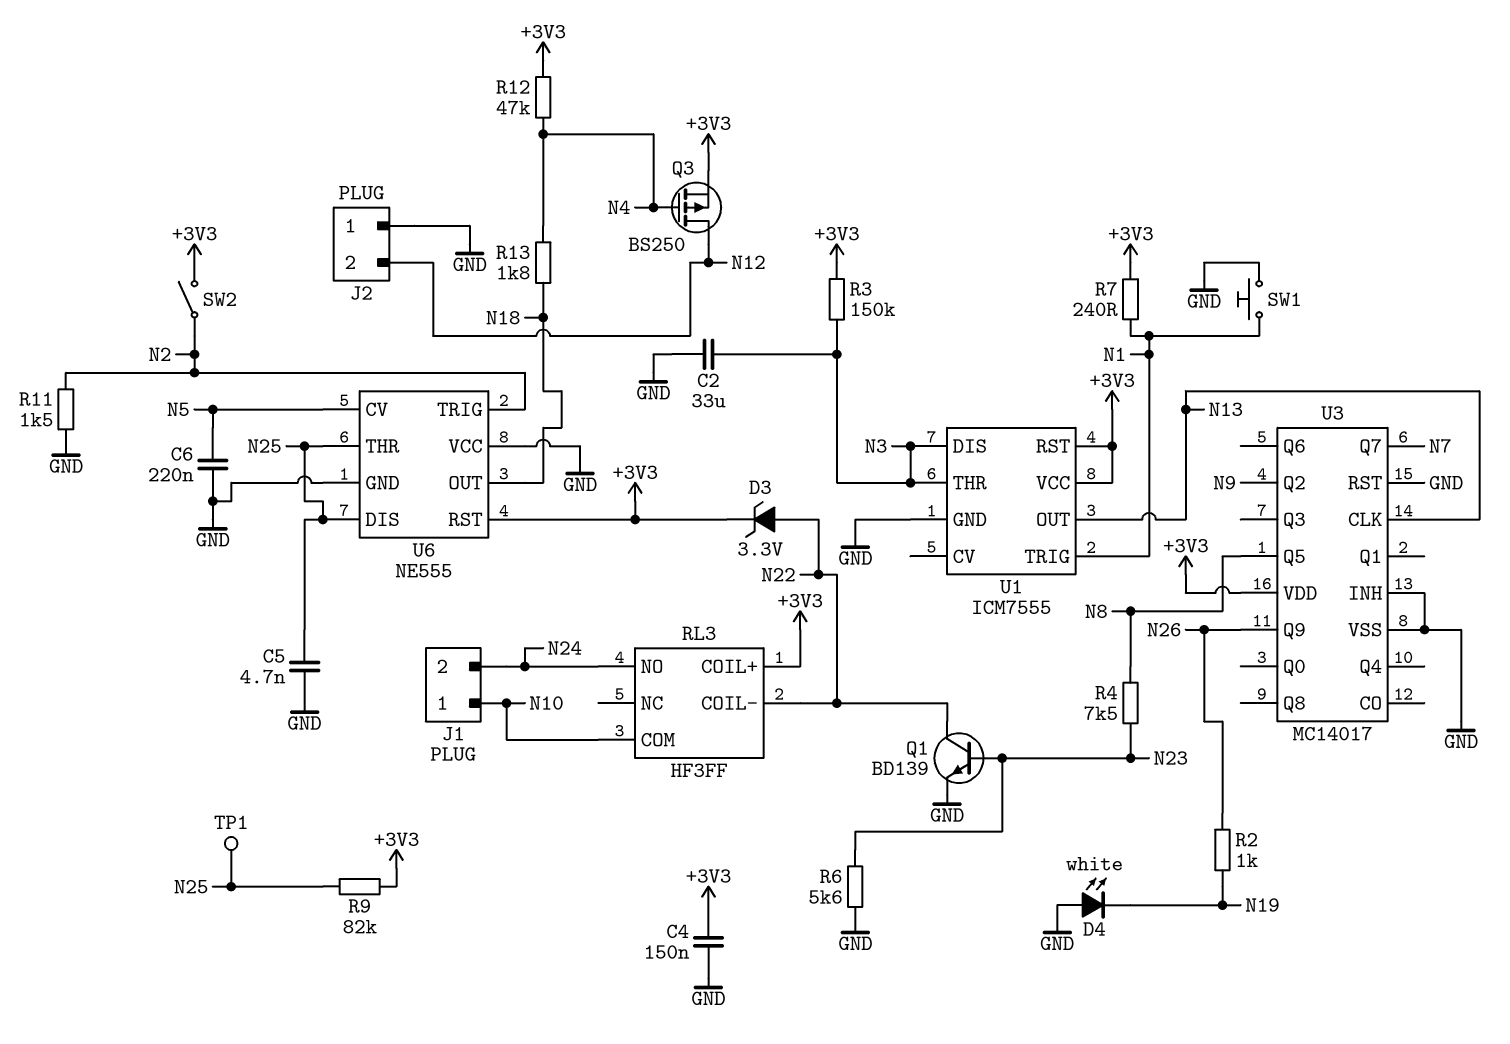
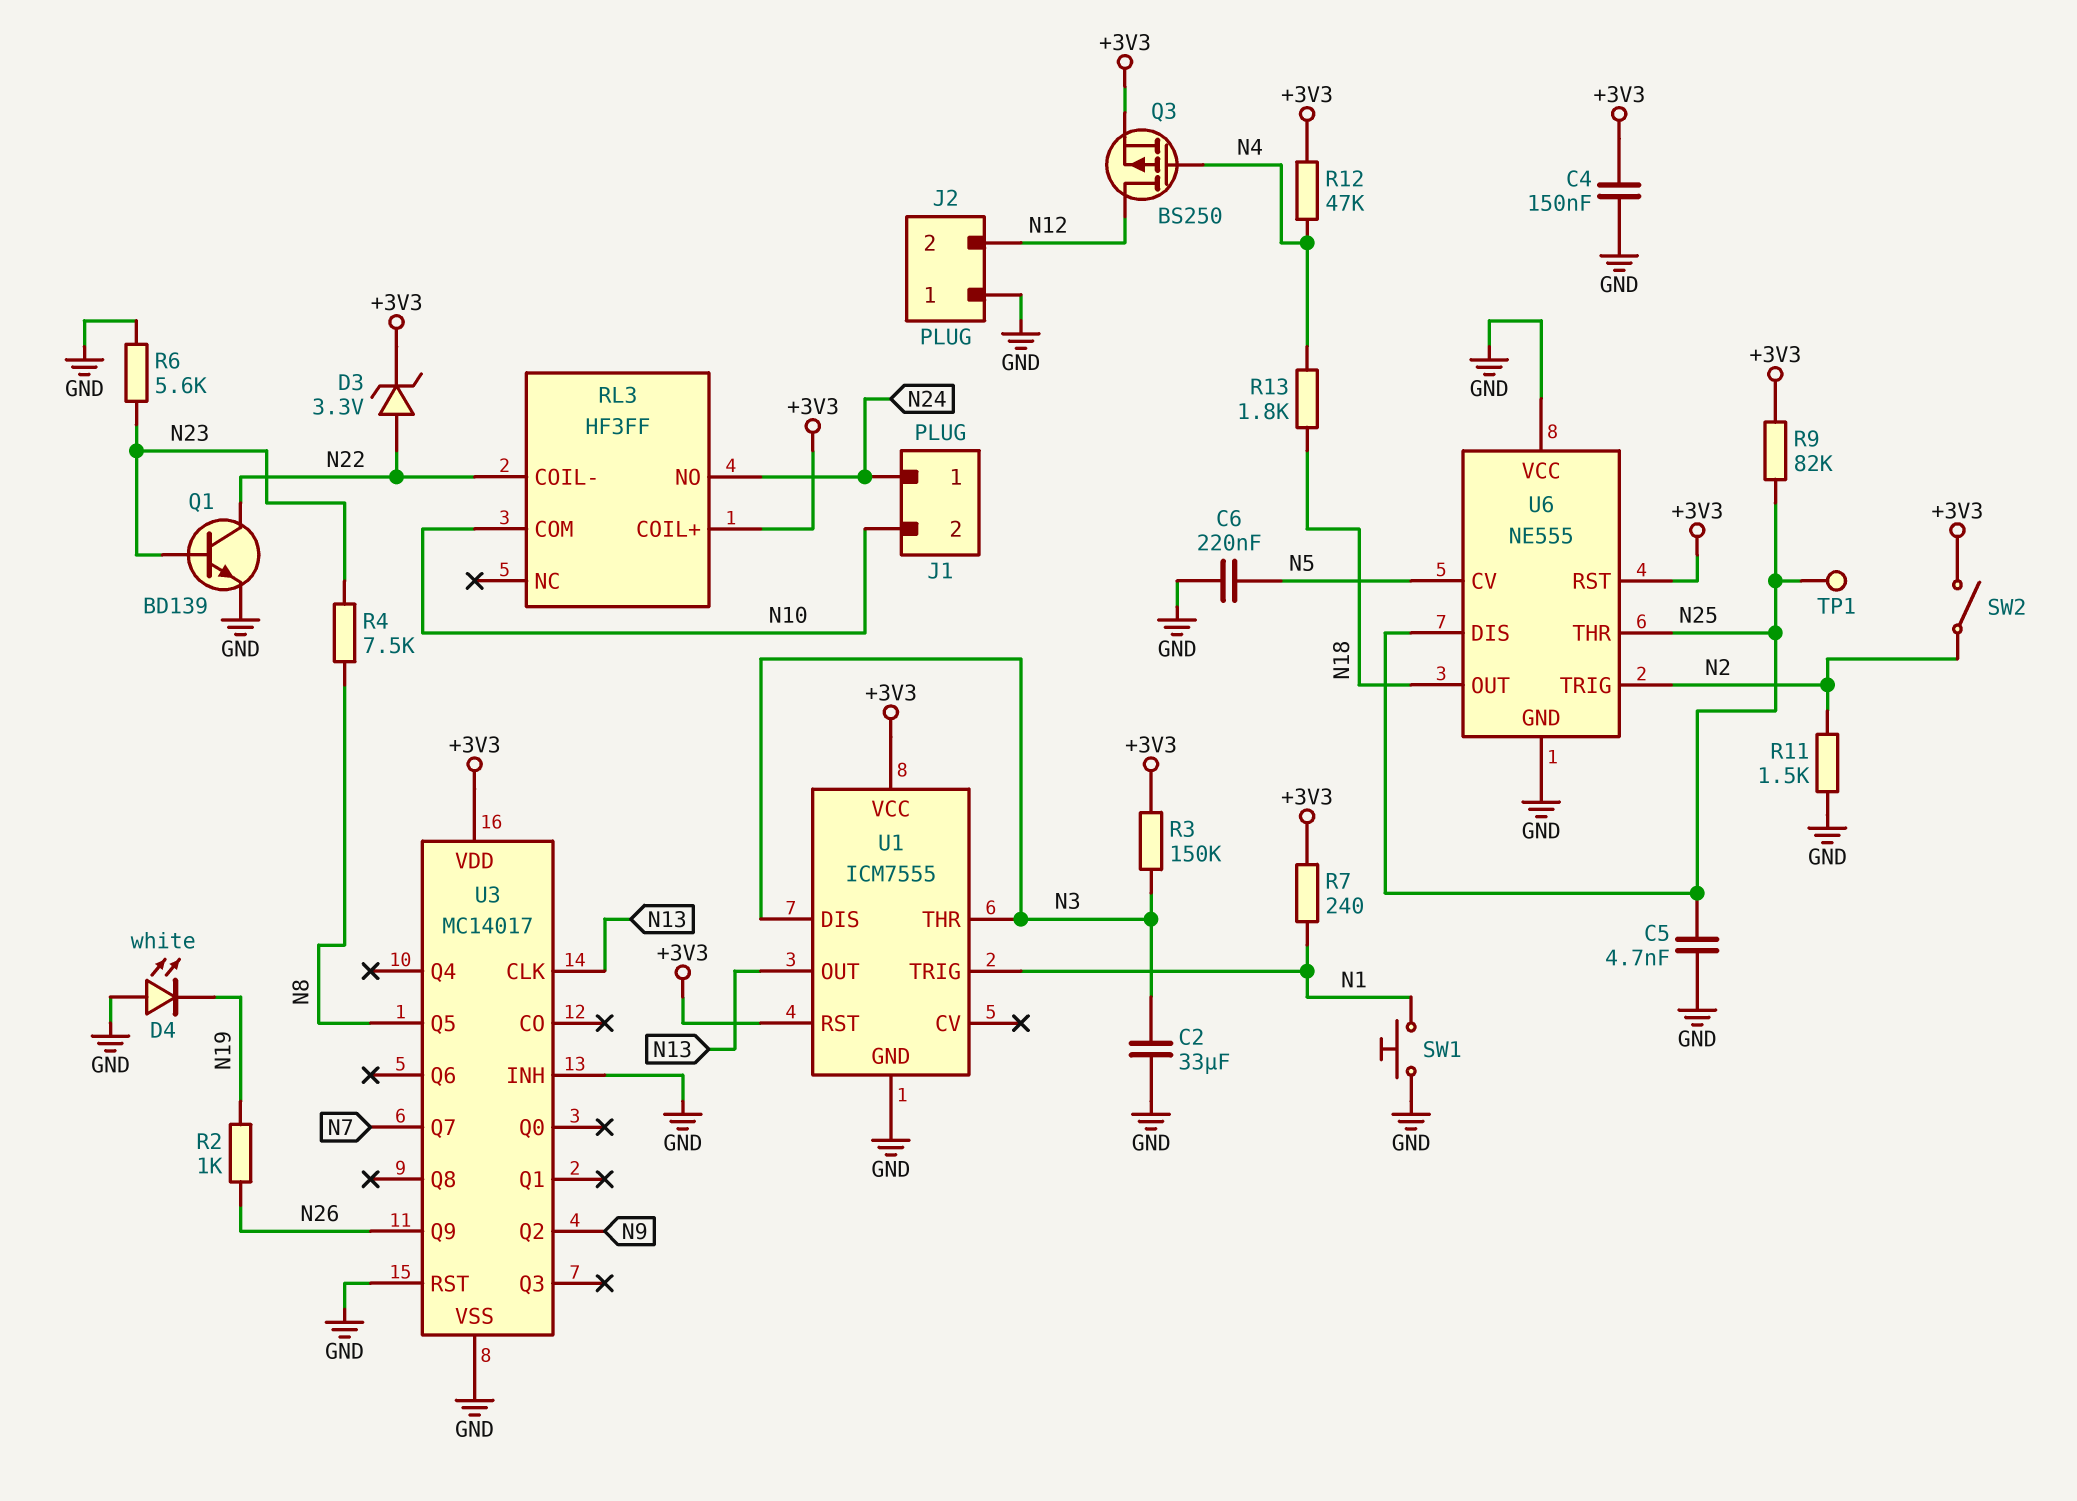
J1 pin 1: N10 -> N24
J1 pin 2: N24 -> N10

